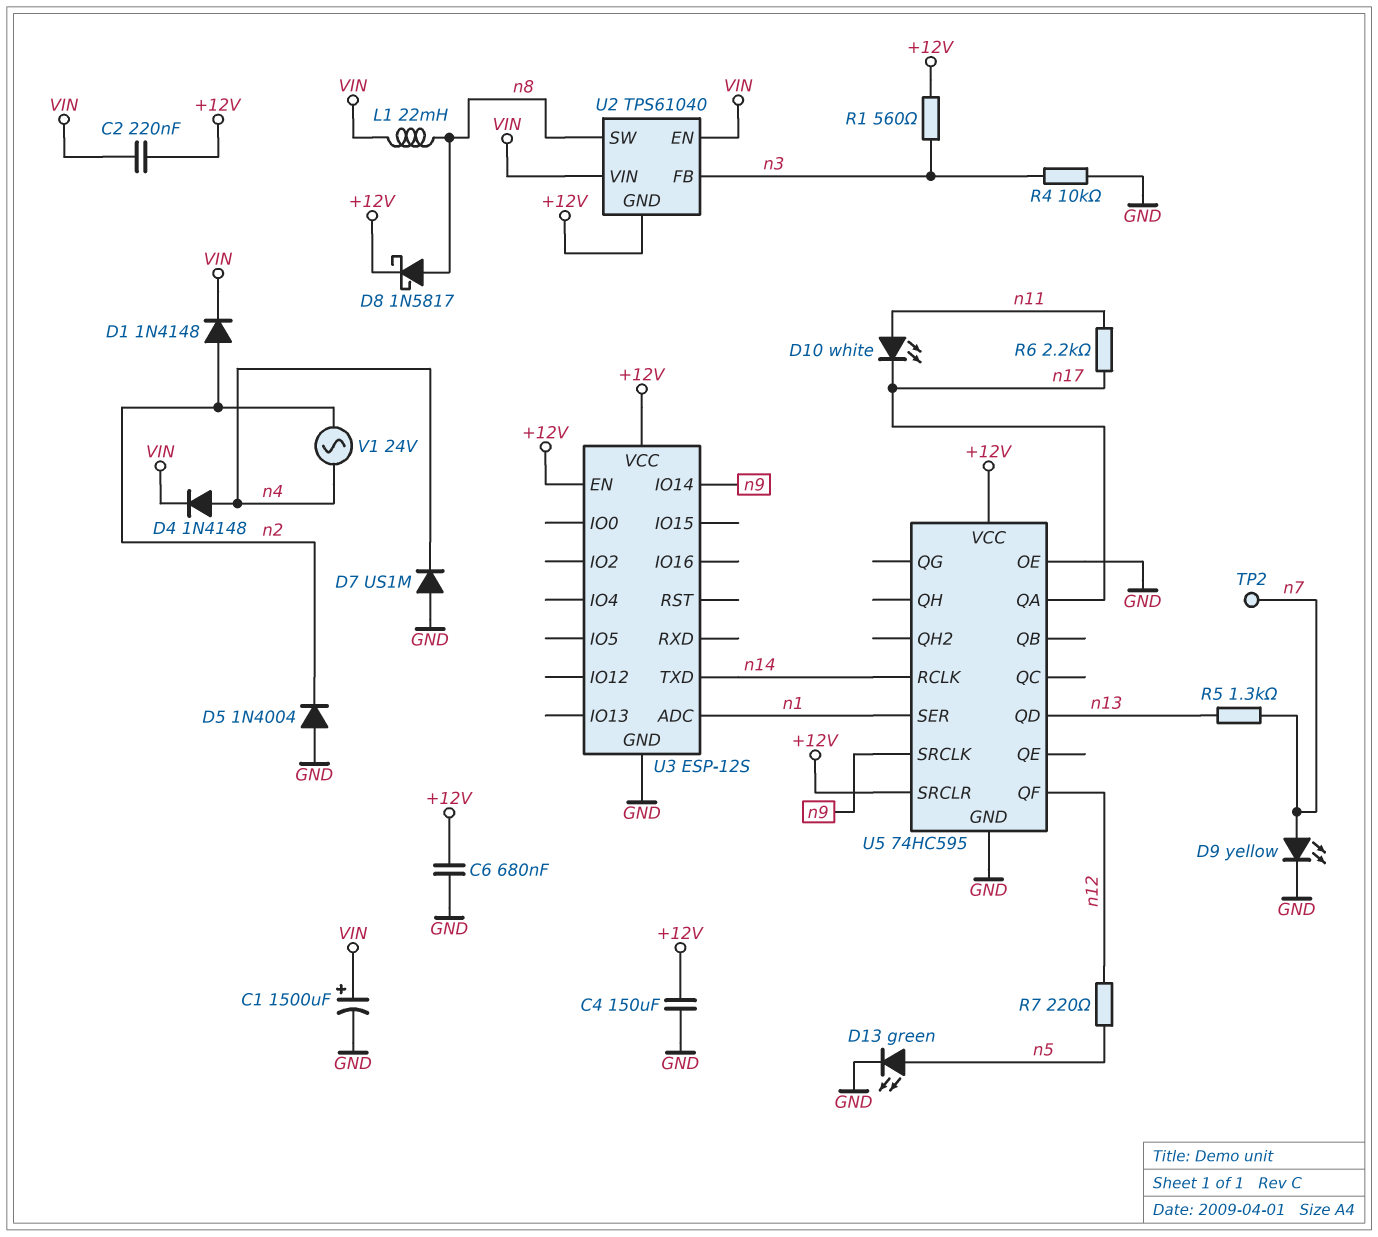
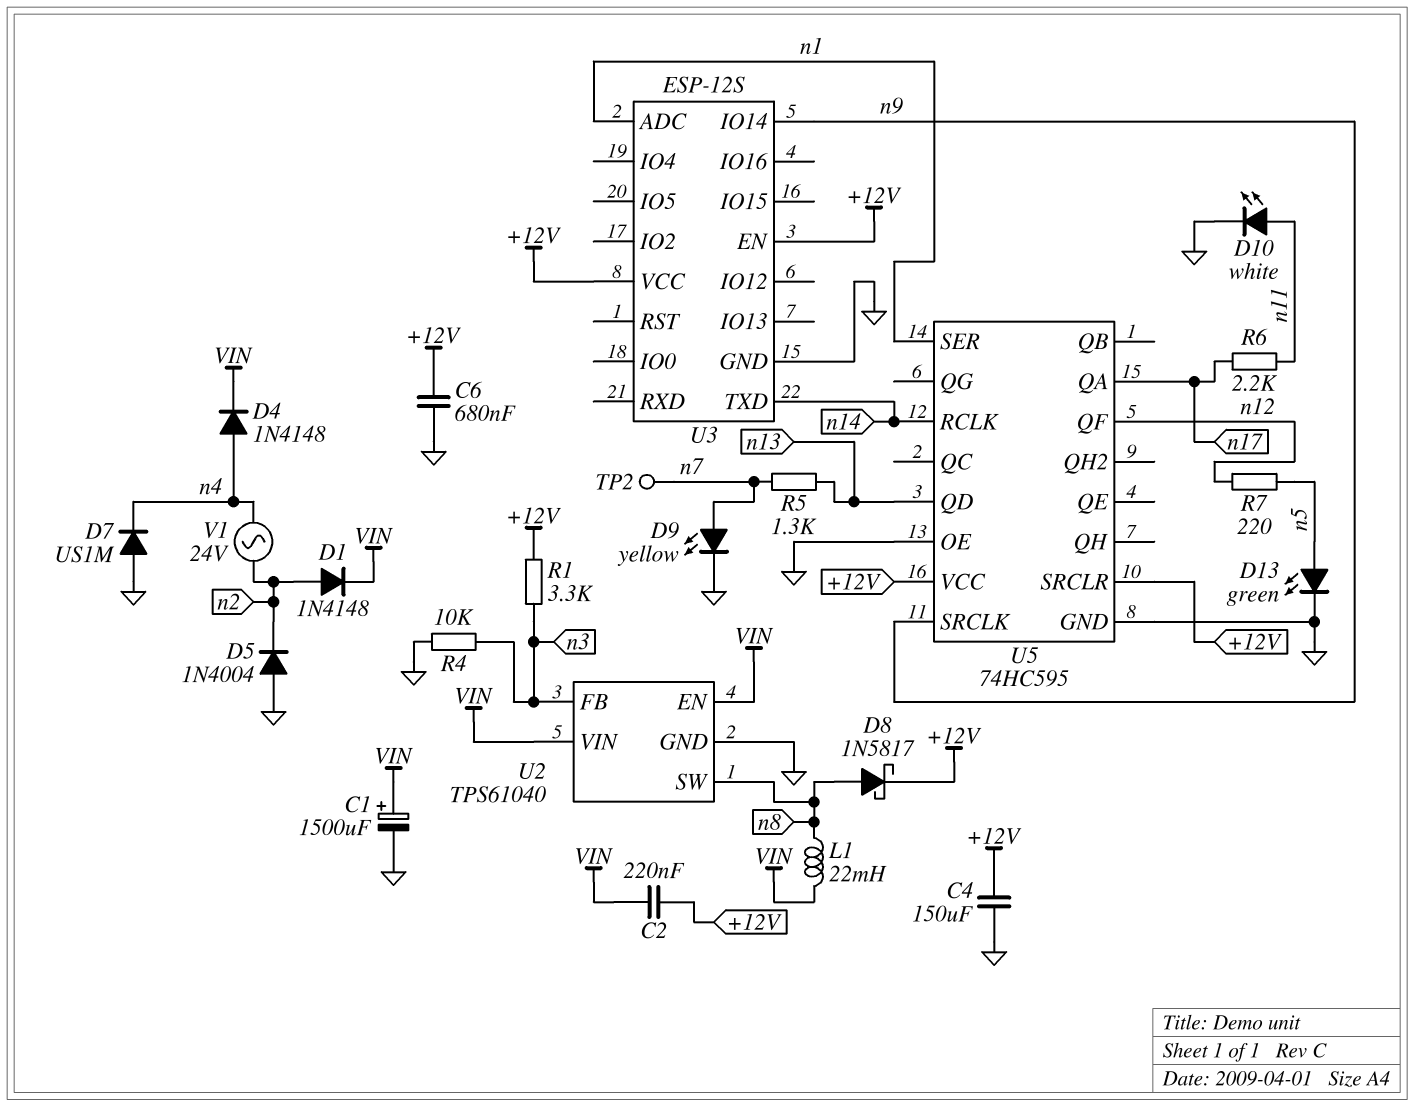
D10: LED white (A n11, K n17) -> LED white (A n11, K GND)
R1: 560 (+12V, n3) -> 3.3k (+12V, n3)
U2 pin GND: +12V -> GND

